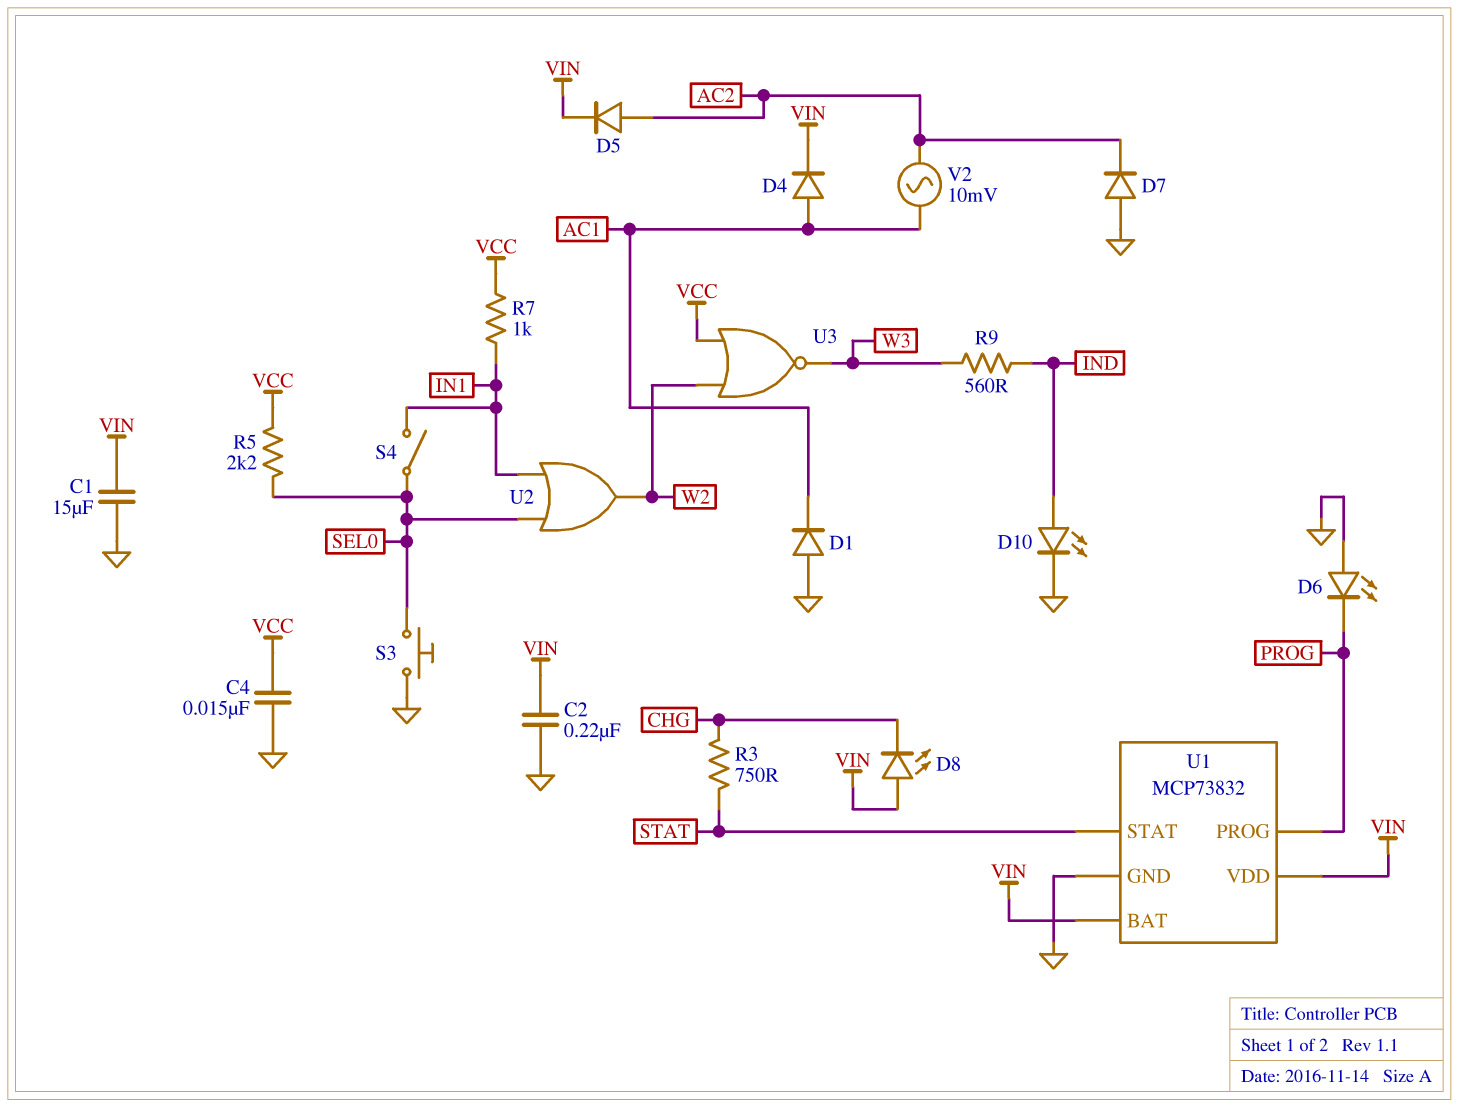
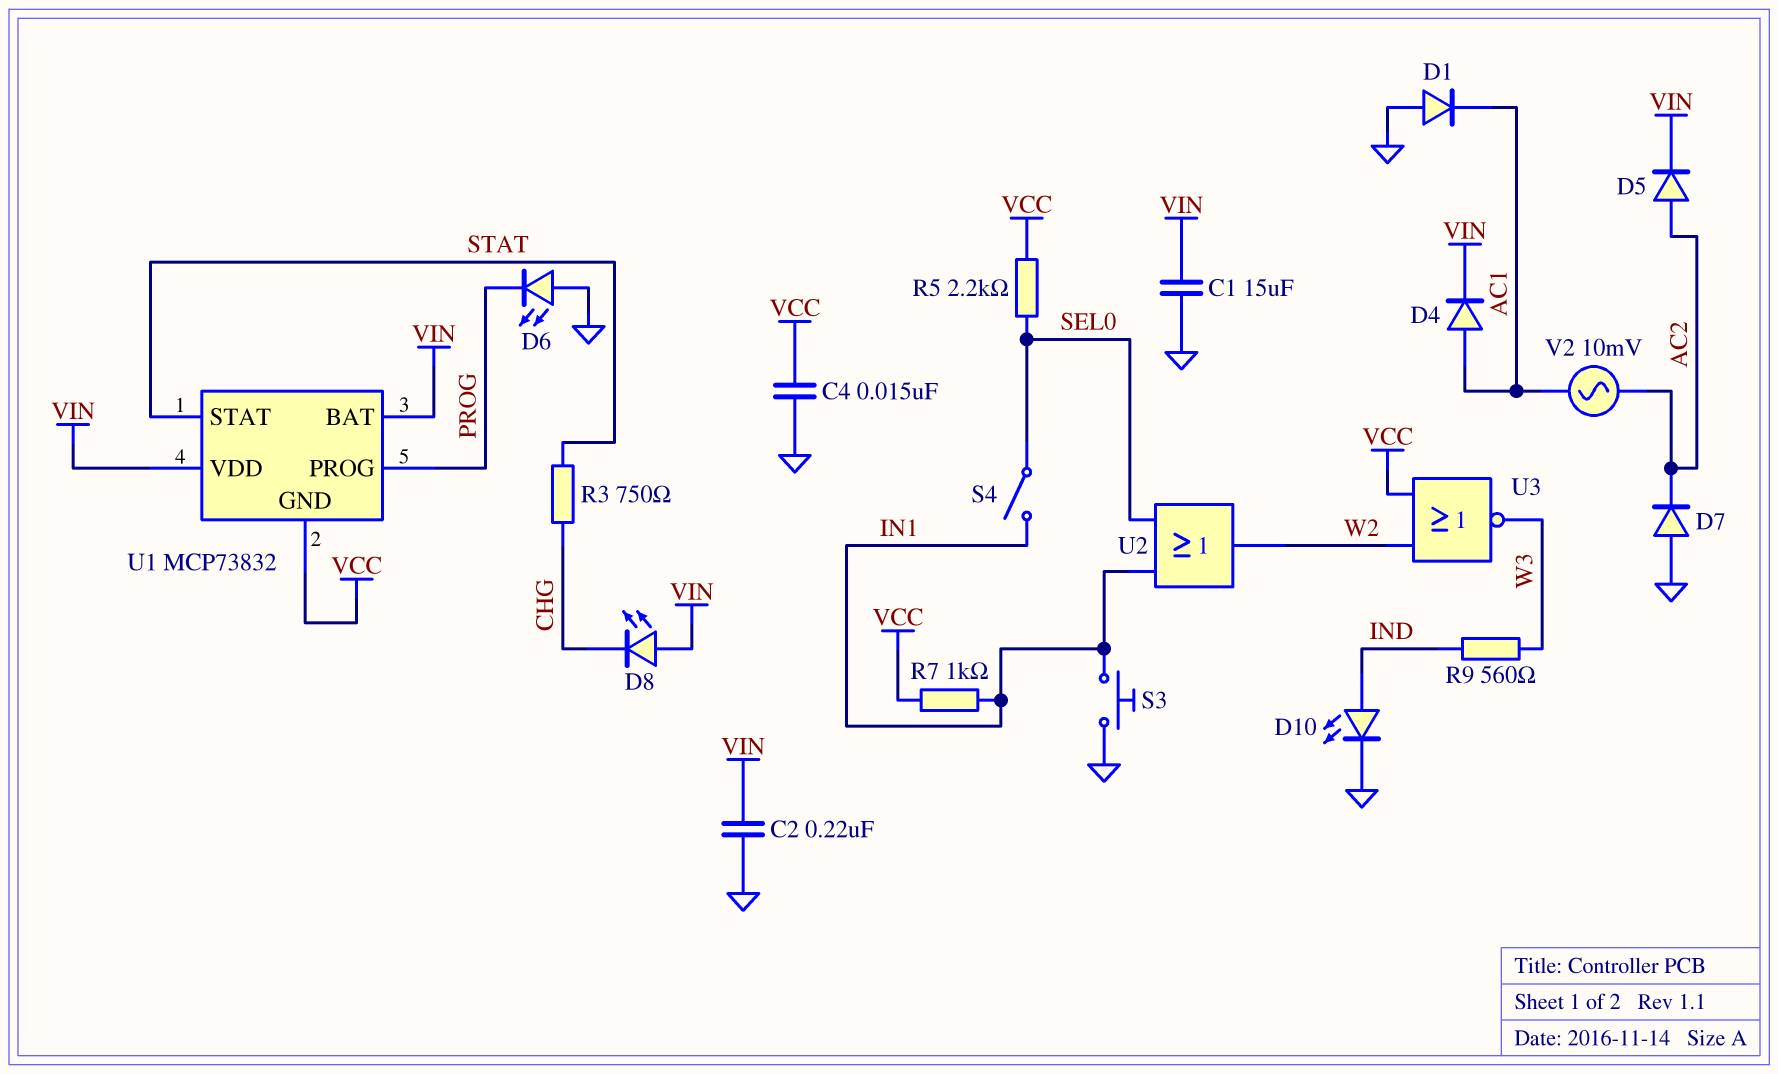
S3: button (GND, SEL0) -> button (GND, IN1)
U1 pin GND: GND -> VCC

